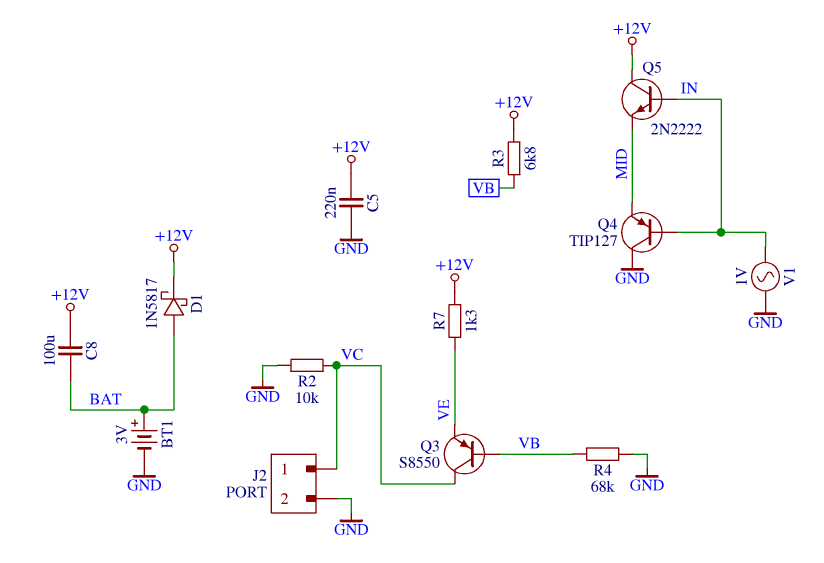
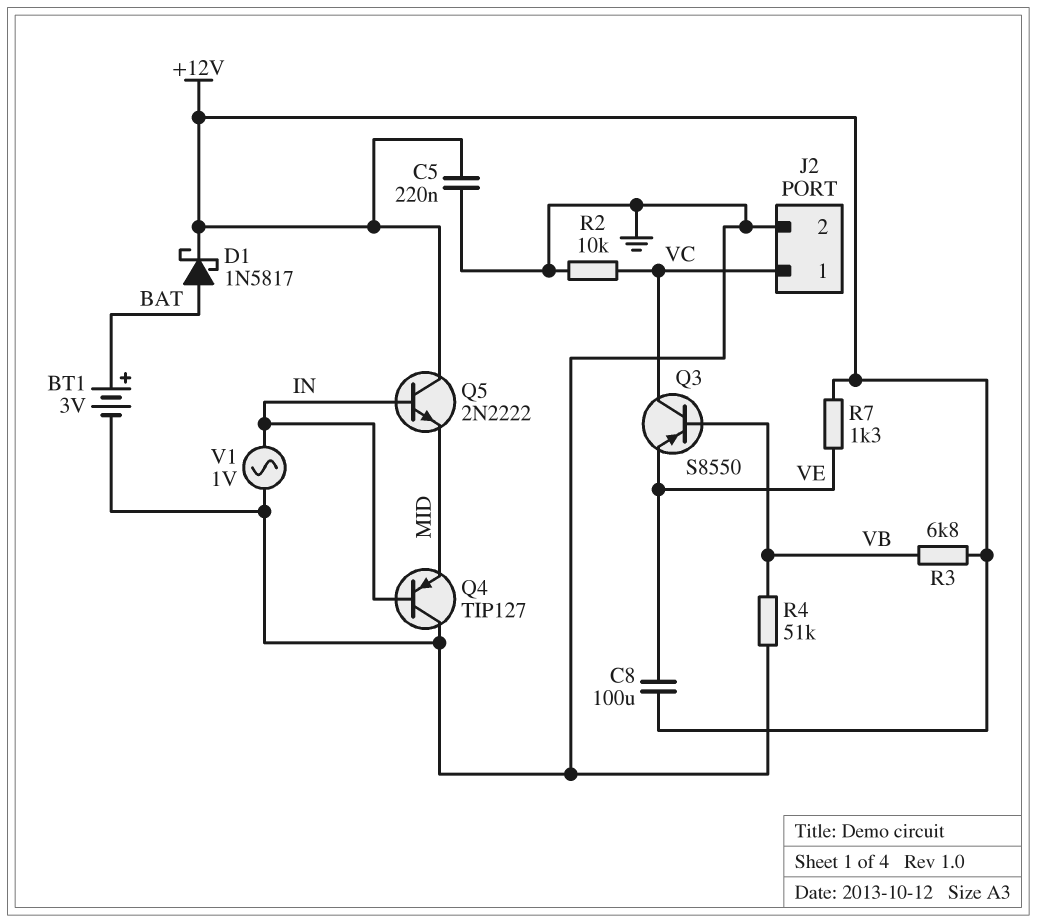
C8: 100uF (+12V, BAT) -> 100uF (+12V, VE)
R4: 68k (GND, VB) -> 51k (GND, VB)

